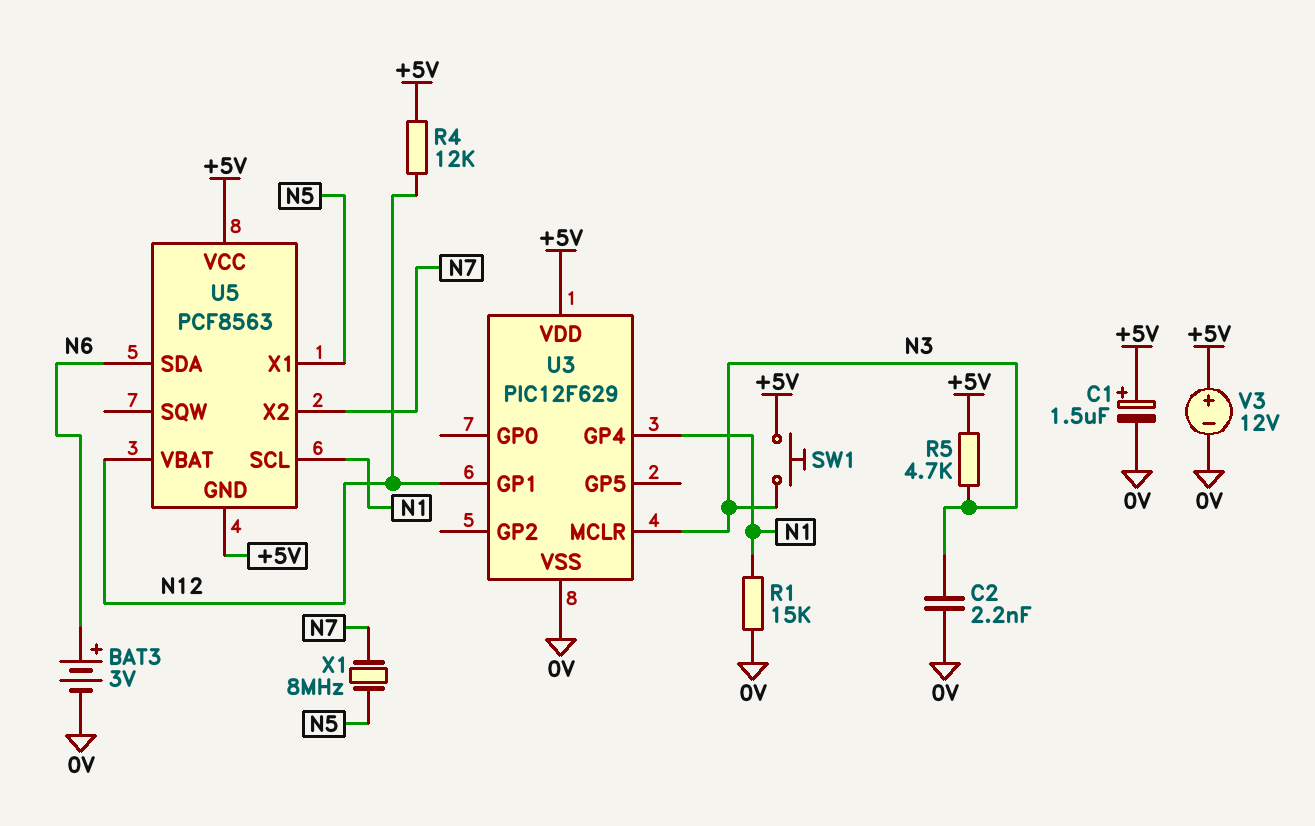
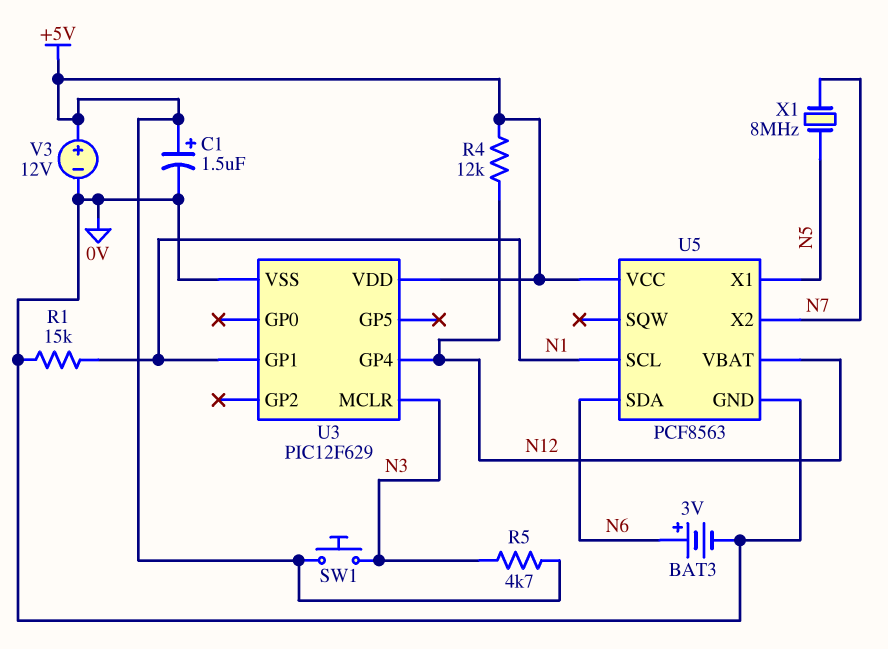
C2: 2.2nF (0V, N3) -> none
U3 pin GP1: N12 -> N1
U3 pin GP4: N1 -> N12
U5 pin GND: +5V -> 0V

